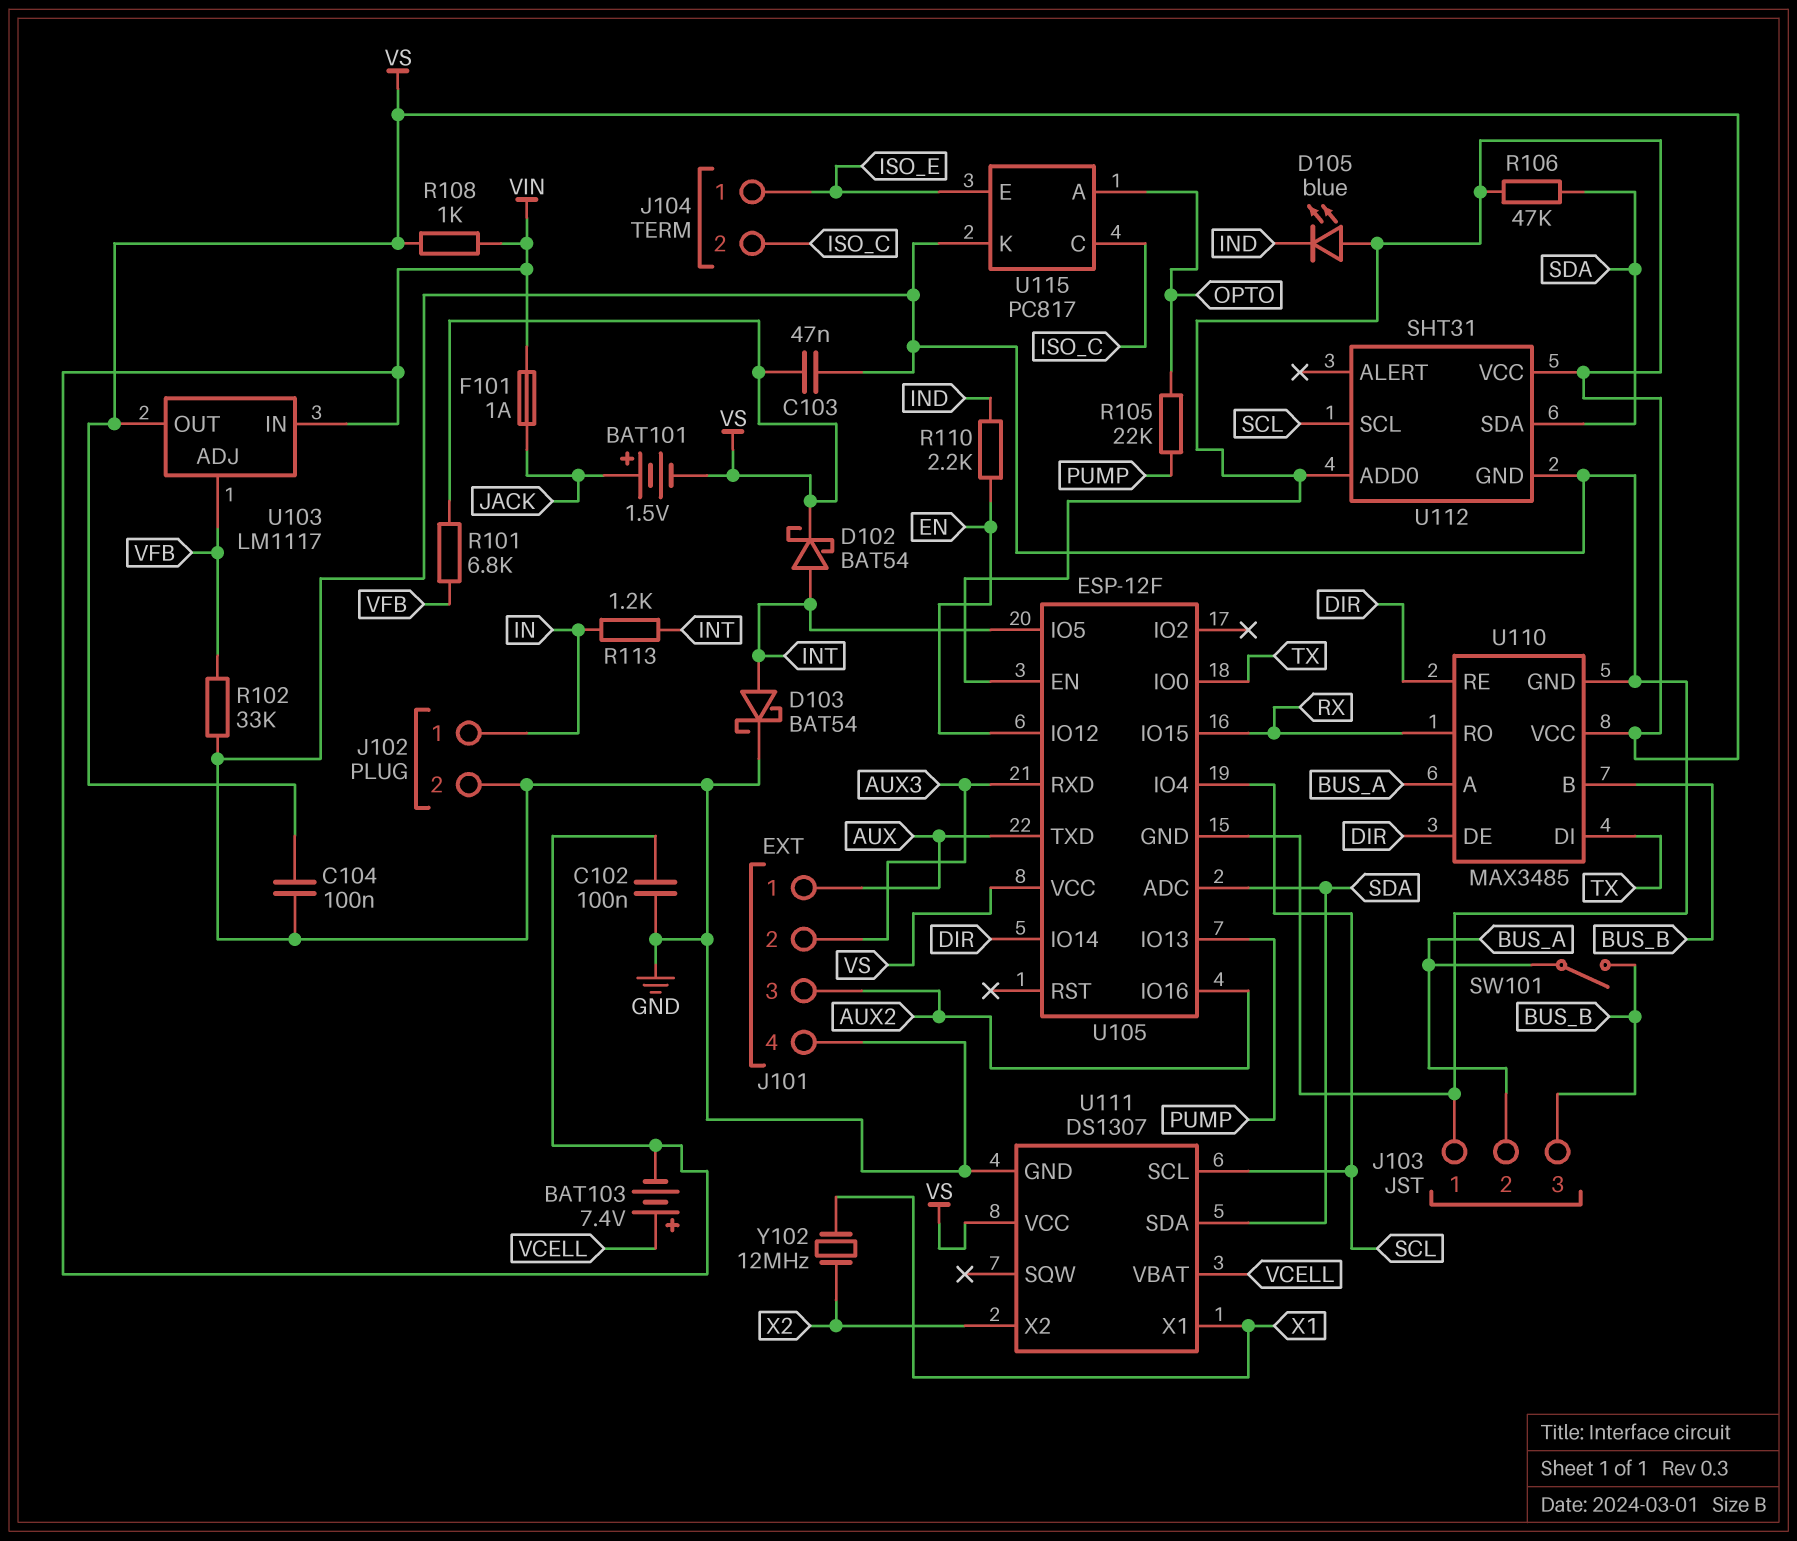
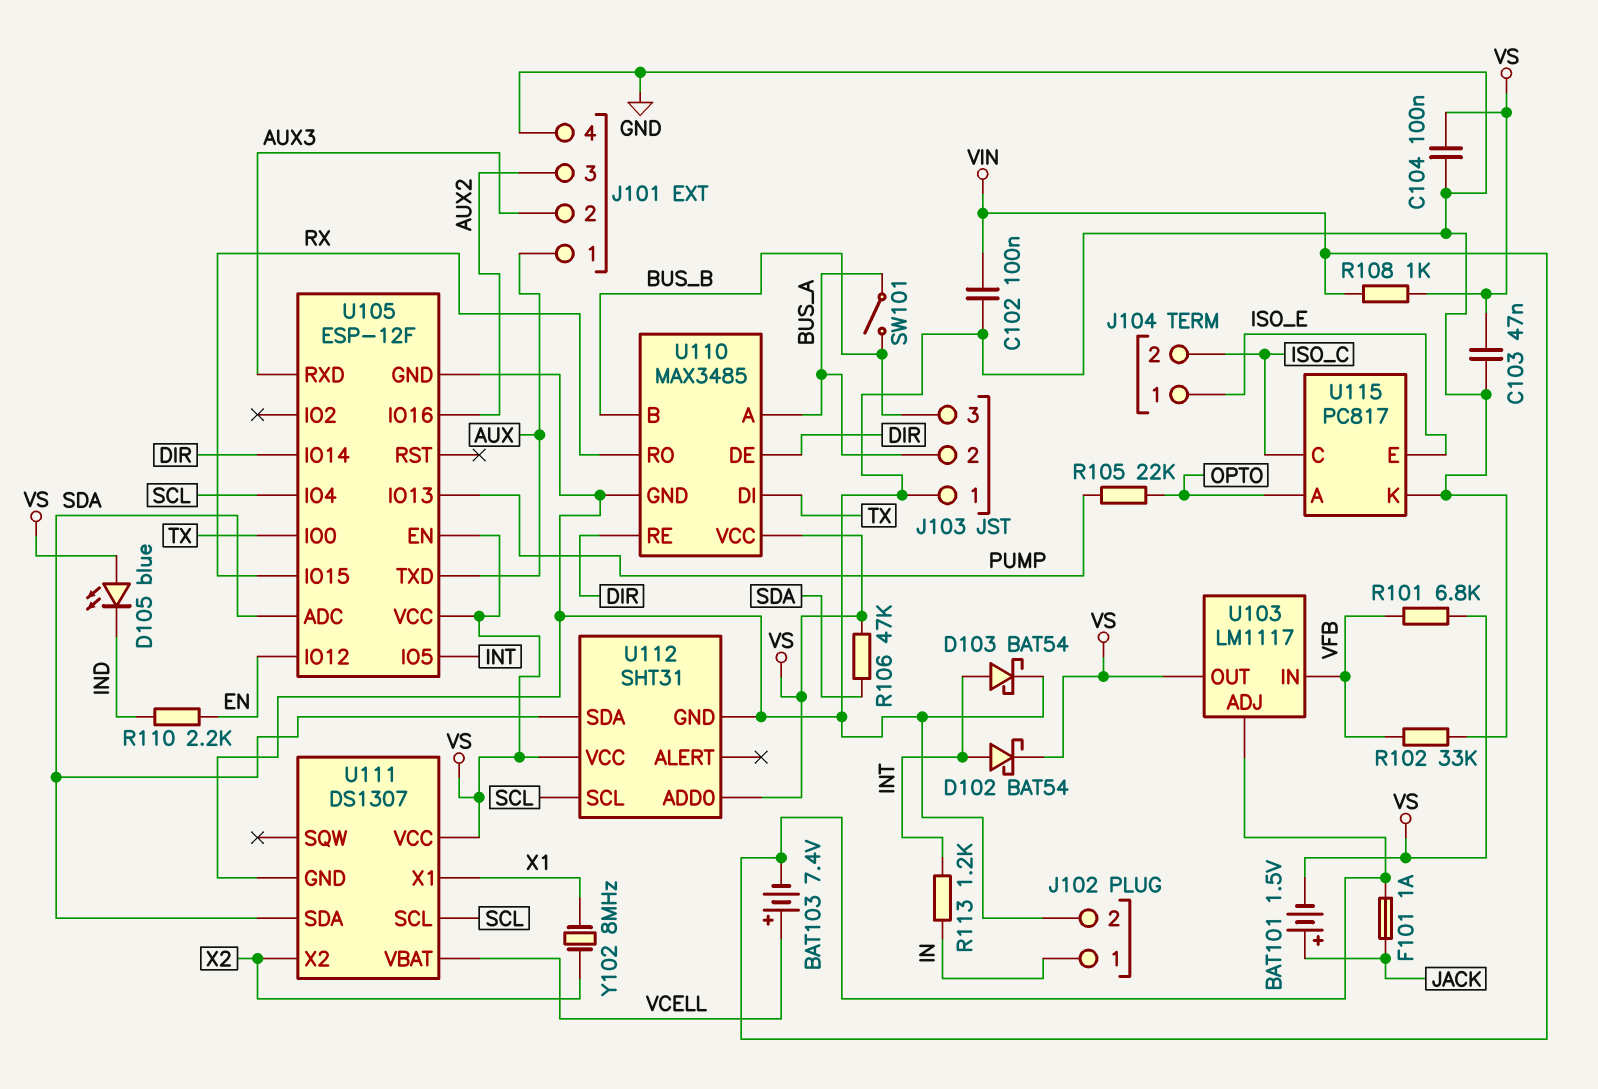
U103 pin ADJ: VFB -> VIN
U103 pin IN: VIN -> VFB
Y102: 12MHz (X1, X2) -> 8MHz (X1, X2)

